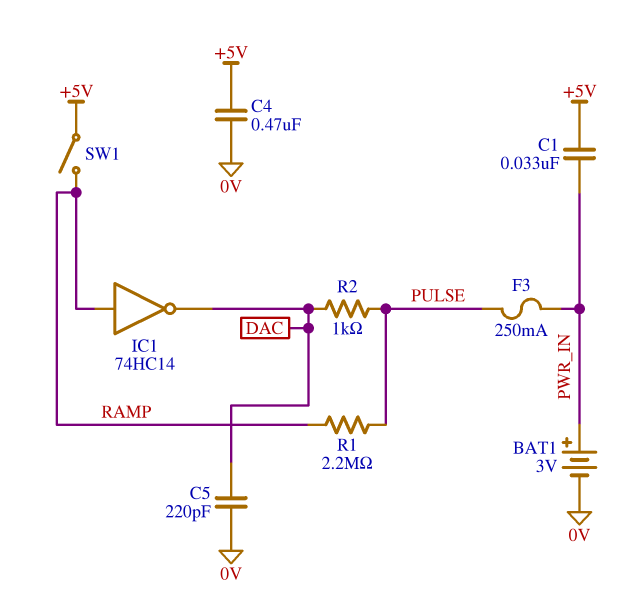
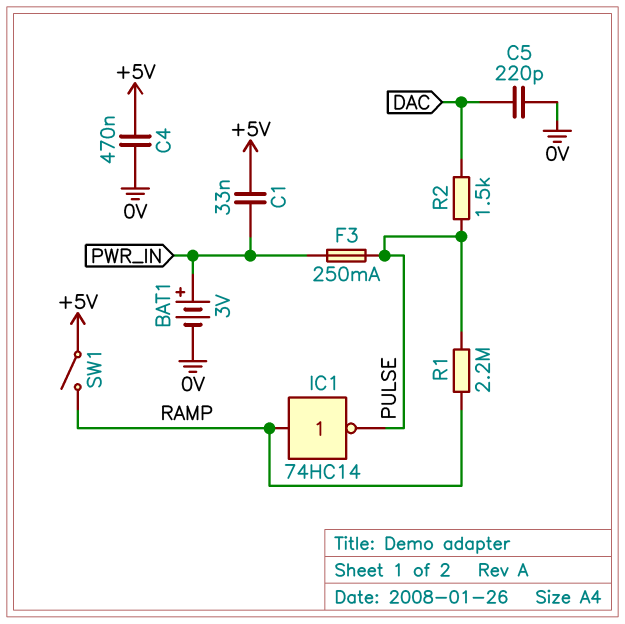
IC1: NOT 74HC14 (in RAMP, out DAC) -> NOT 74HC14 (in RAMP, out PULSE)
R2: 1k (DAC, PULSE) -> 1.5k (DAC, PULSE)

